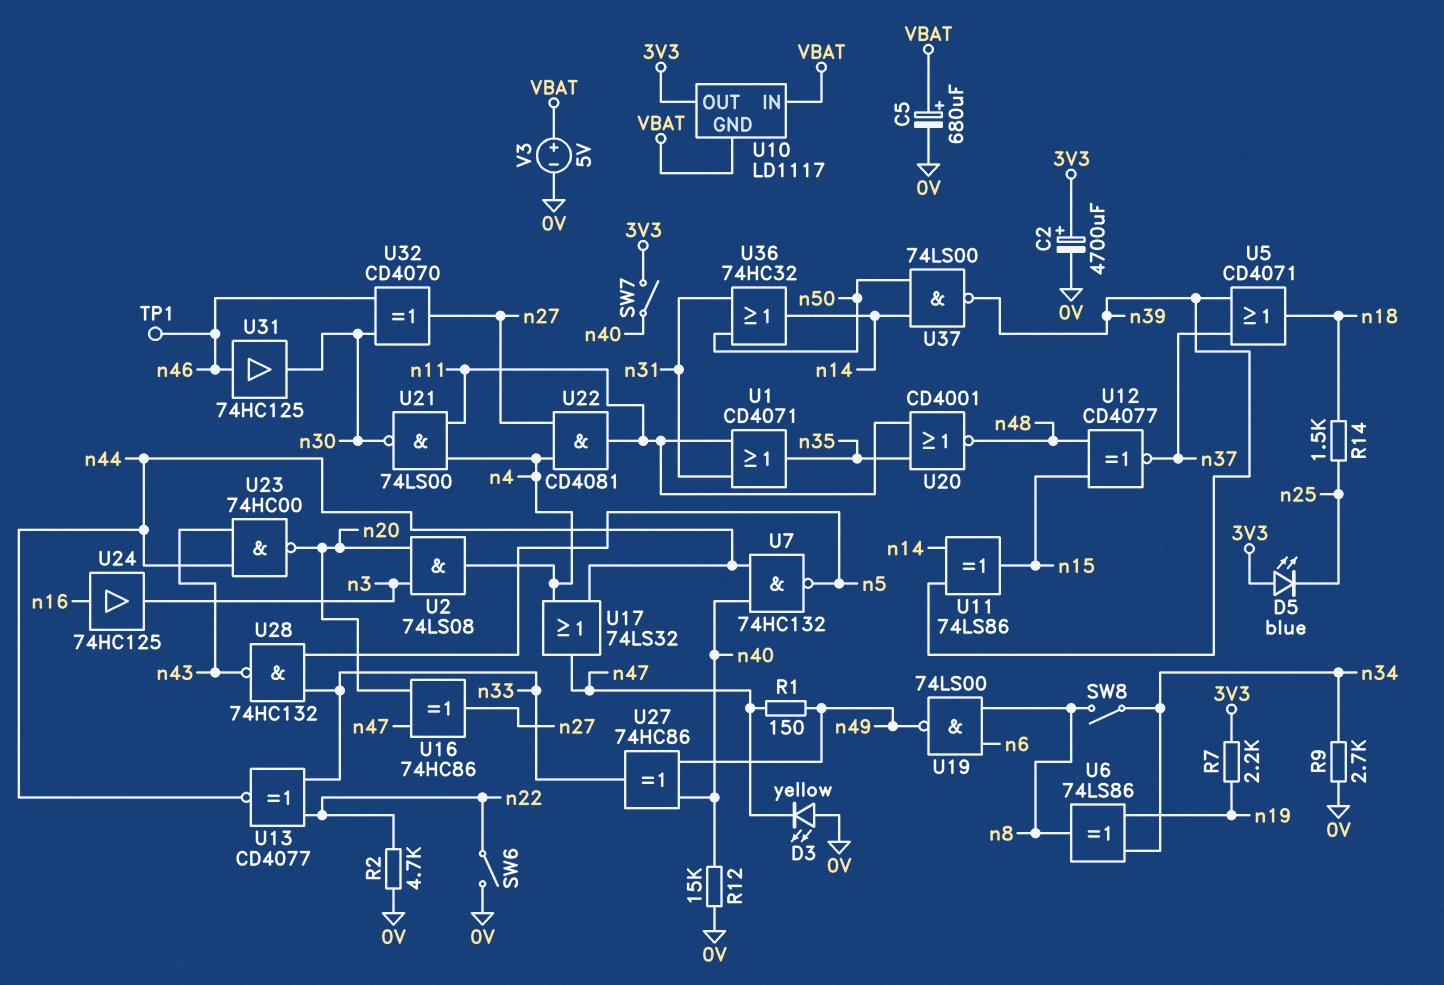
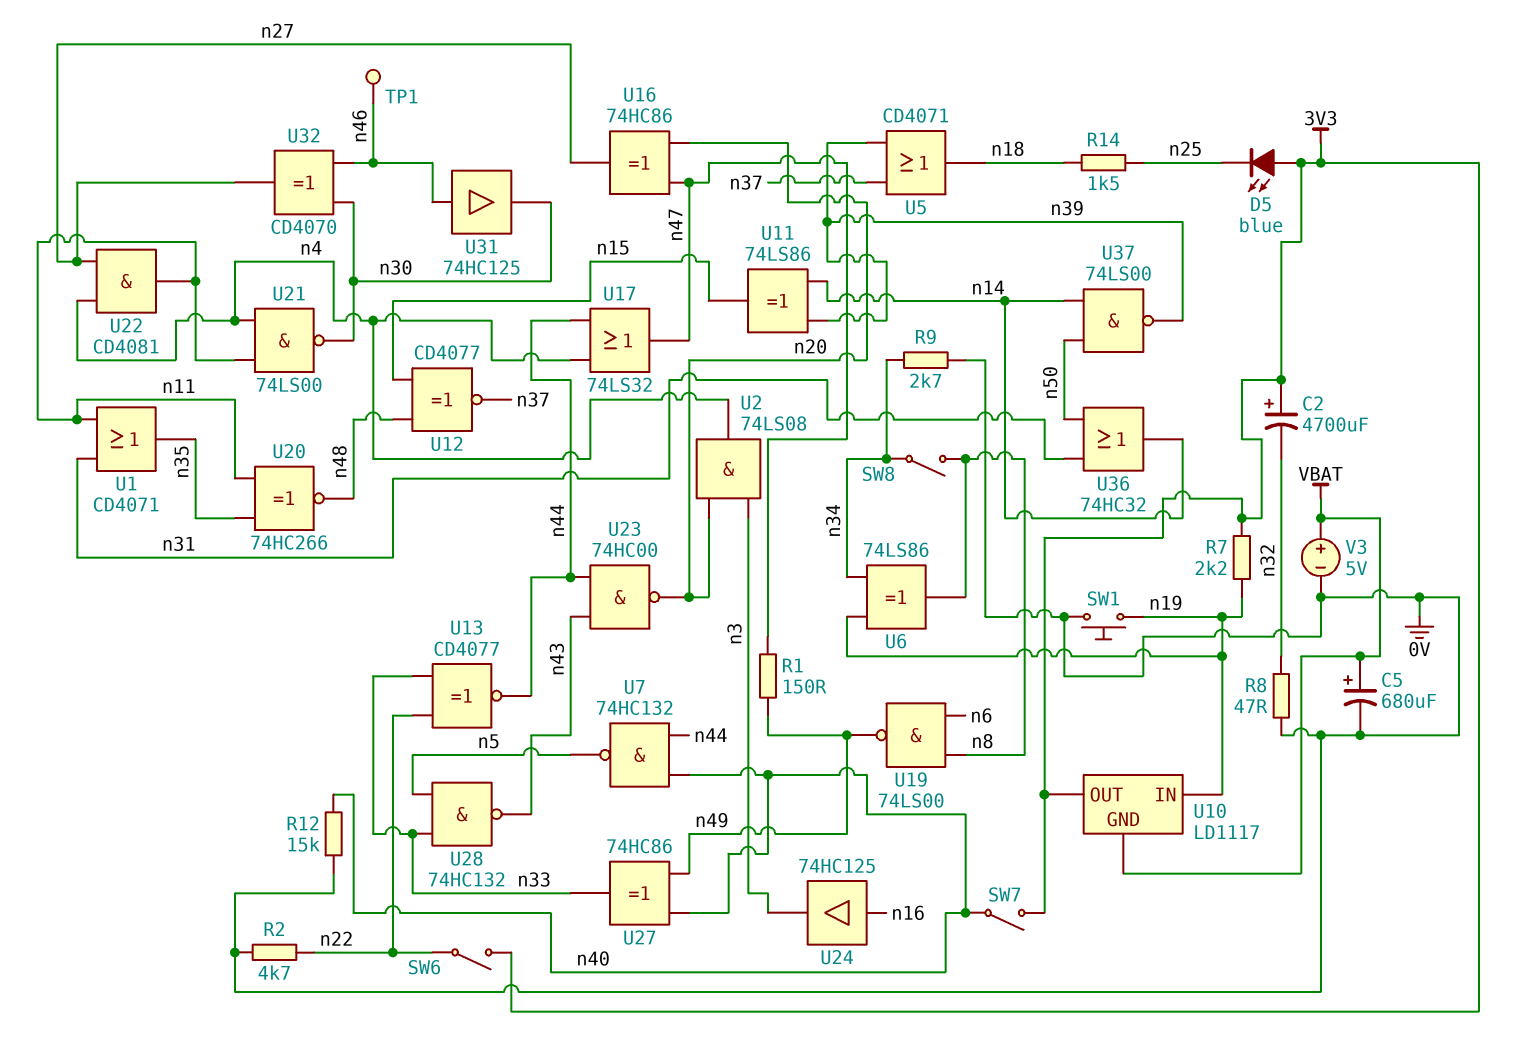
C2: 4700uF (plus 3V3, minus 0V) -> 4700uF (plus 3V3, minus n32)
D3: LED yellow (A 0V, K n47) -> none
R8: none -> 47 (0V, n32)
SW1: none -> button (0V, n19)
SW6: switch (0V, n22) -> switch (3V3, n22)
U10 pin IN: VBAT -> n19
U20: NOR CD4001 (in n11, in n35, out n48) -> XNOR 74HC266 (in n11, in n35, out n48)

